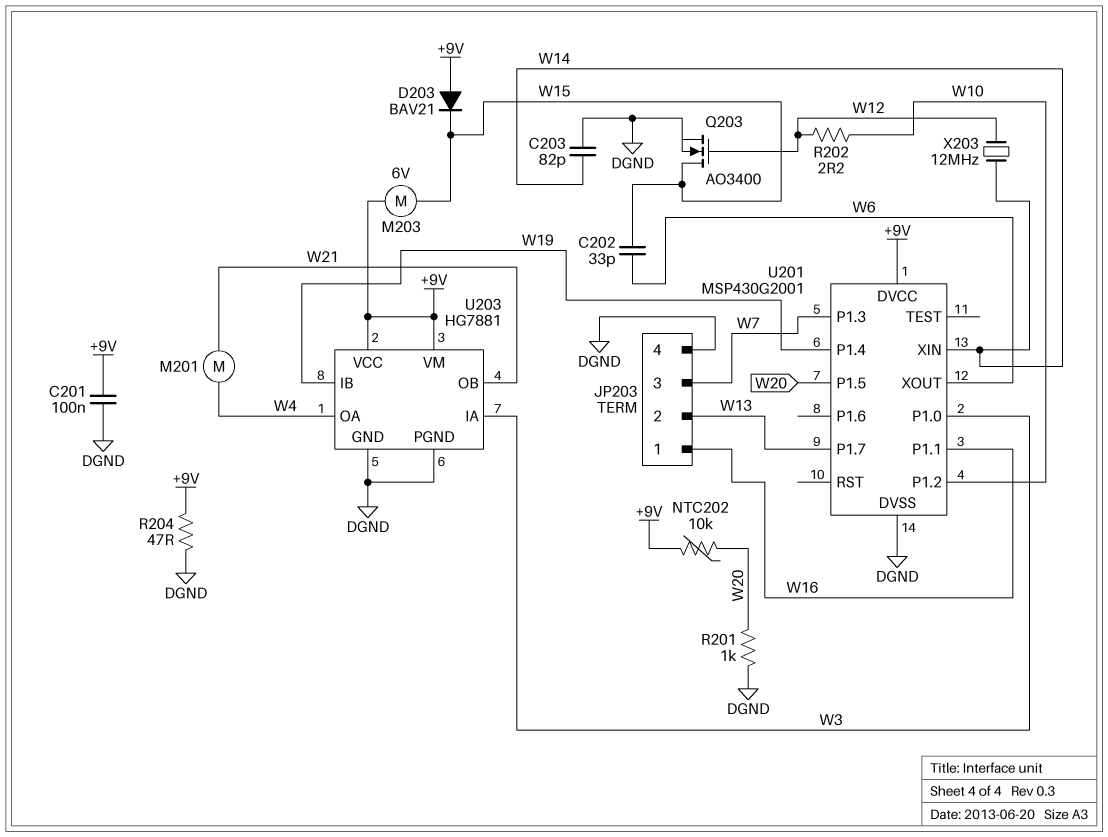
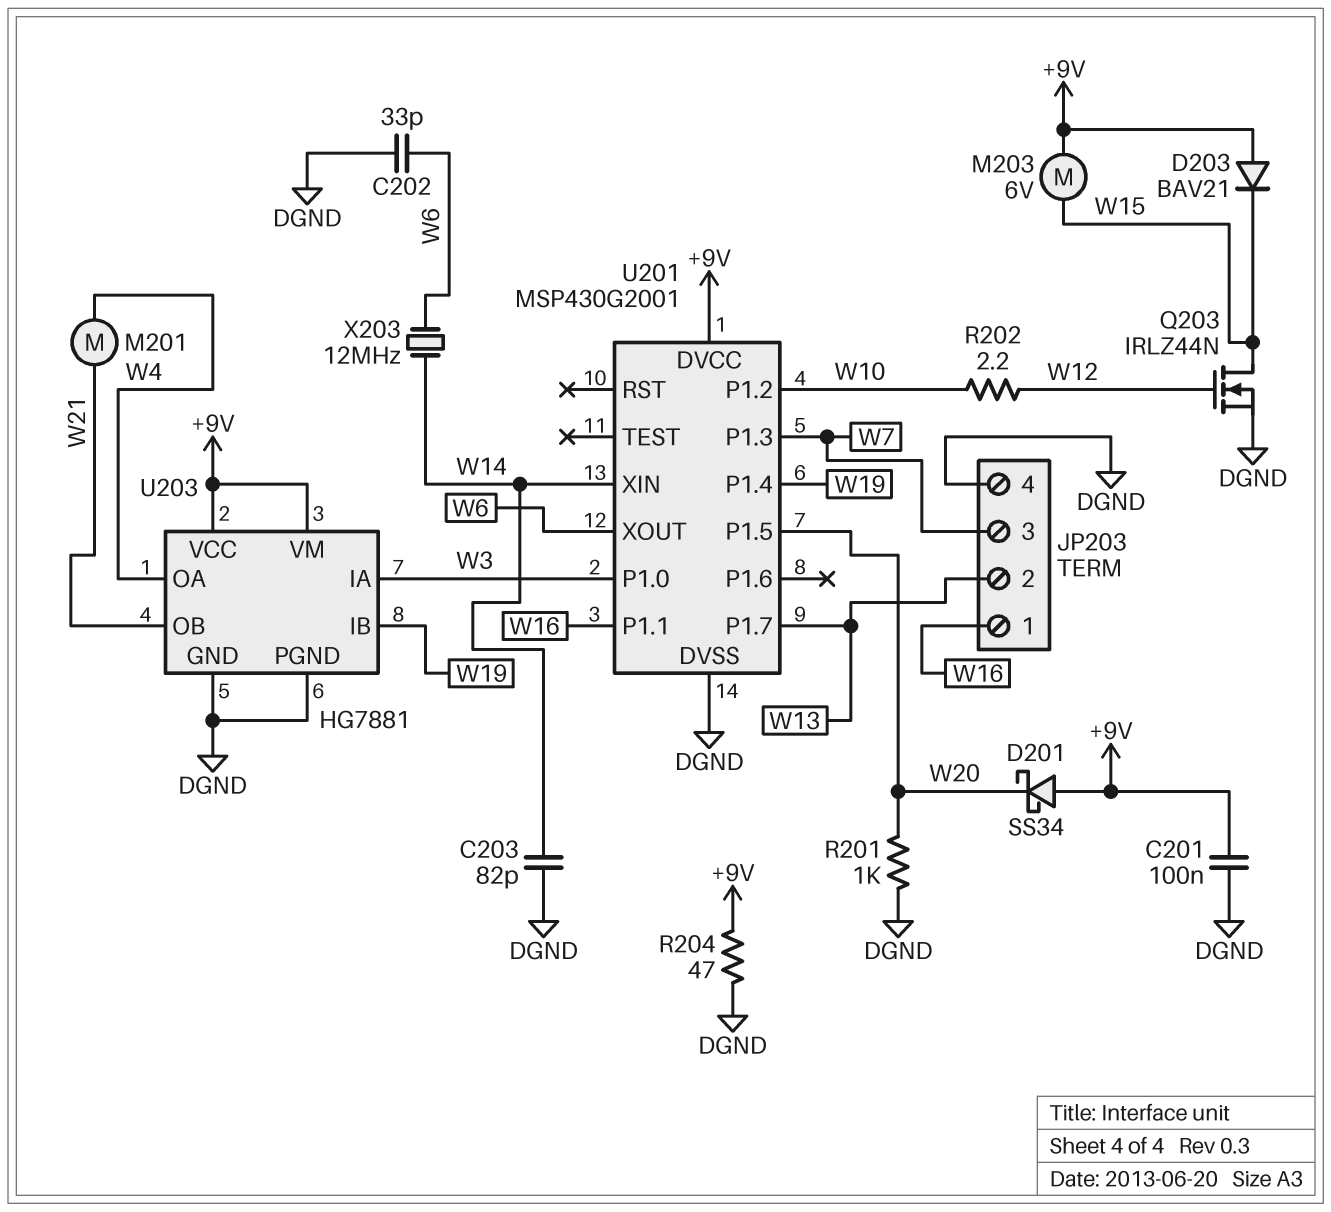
C202: 33pF (W6, W15) -> 33pF (DGND, W6)
D201: none -> schottky SS34 (A +9V, K W20)
NTC202: 10k (+9V, W20) -> none
Q203: NMOS AO3400 (G W12, D W15, S DGND) -> NMOS IRLZ44N (G W12, D W15, S DGND)
X203: 12MHz (W12, W14) -> 12MHz (W6, W14)

